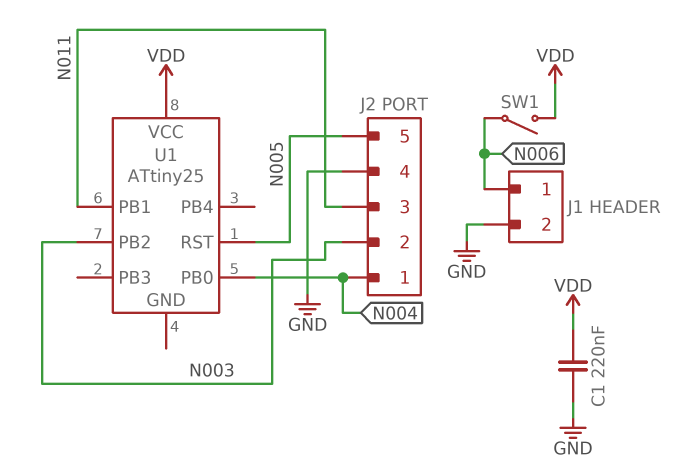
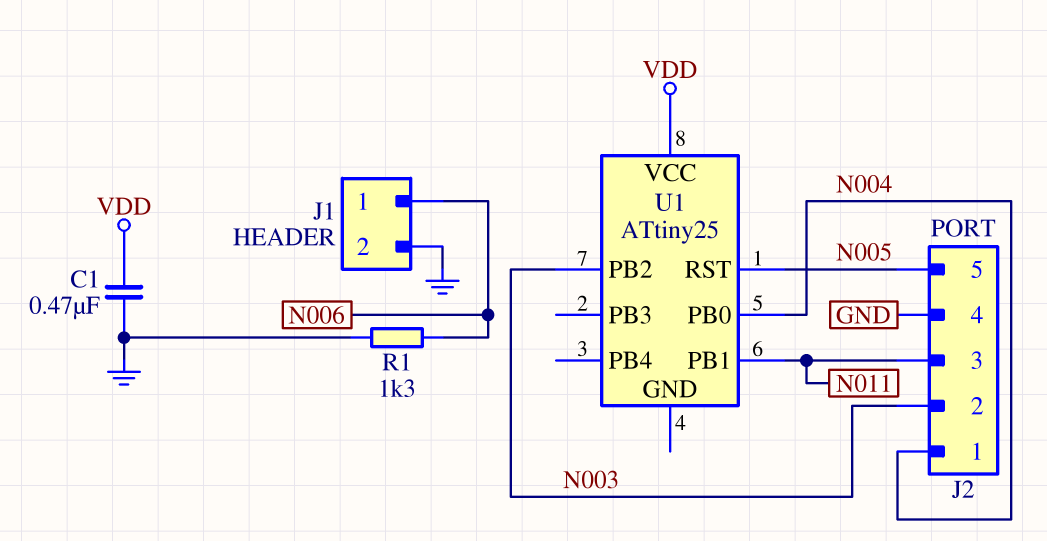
C1: 220nF (GND, VDD) -> 470nF (GND, VDD)
R1: none -> 1.3k (GND, N006)
SW1: switch (N006, VDD) -> none

